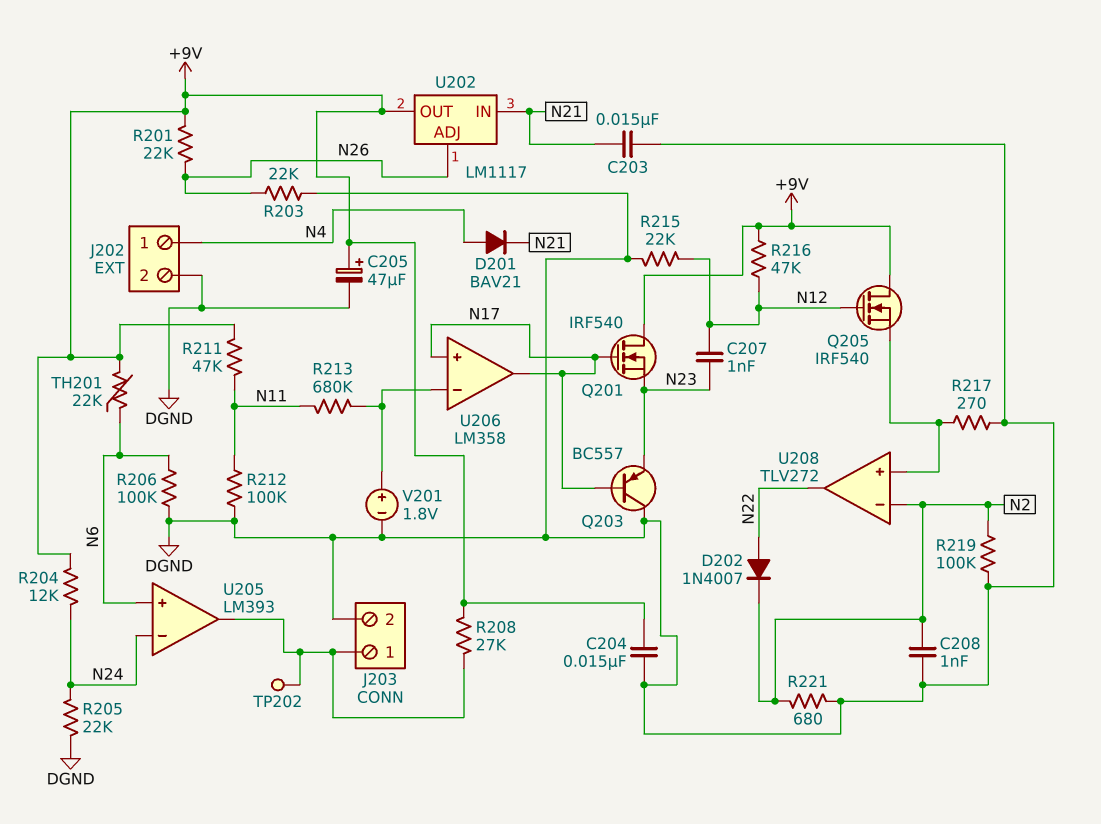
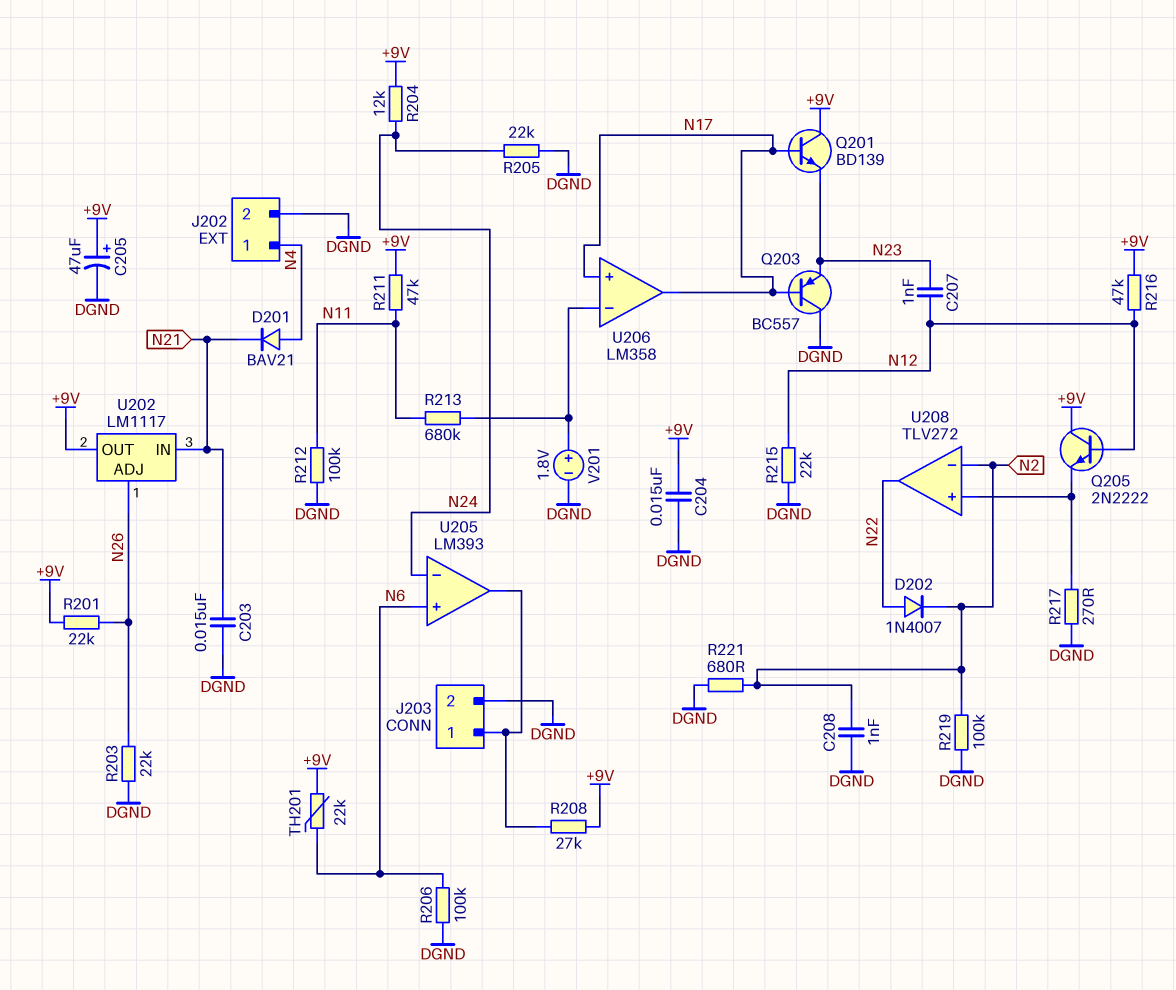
Q201: NMOS IRF540 (G N17, D +9V, S N23) -> NPN BD139 (B N17, C +9V, E N23)
Q205: NMOS IRF540 (G N12, D +9V, S U208/in+) -> NPN 2N2222 (B N12, C +9V, E U208/in+)
TP202: test point (J203/1) -> none

